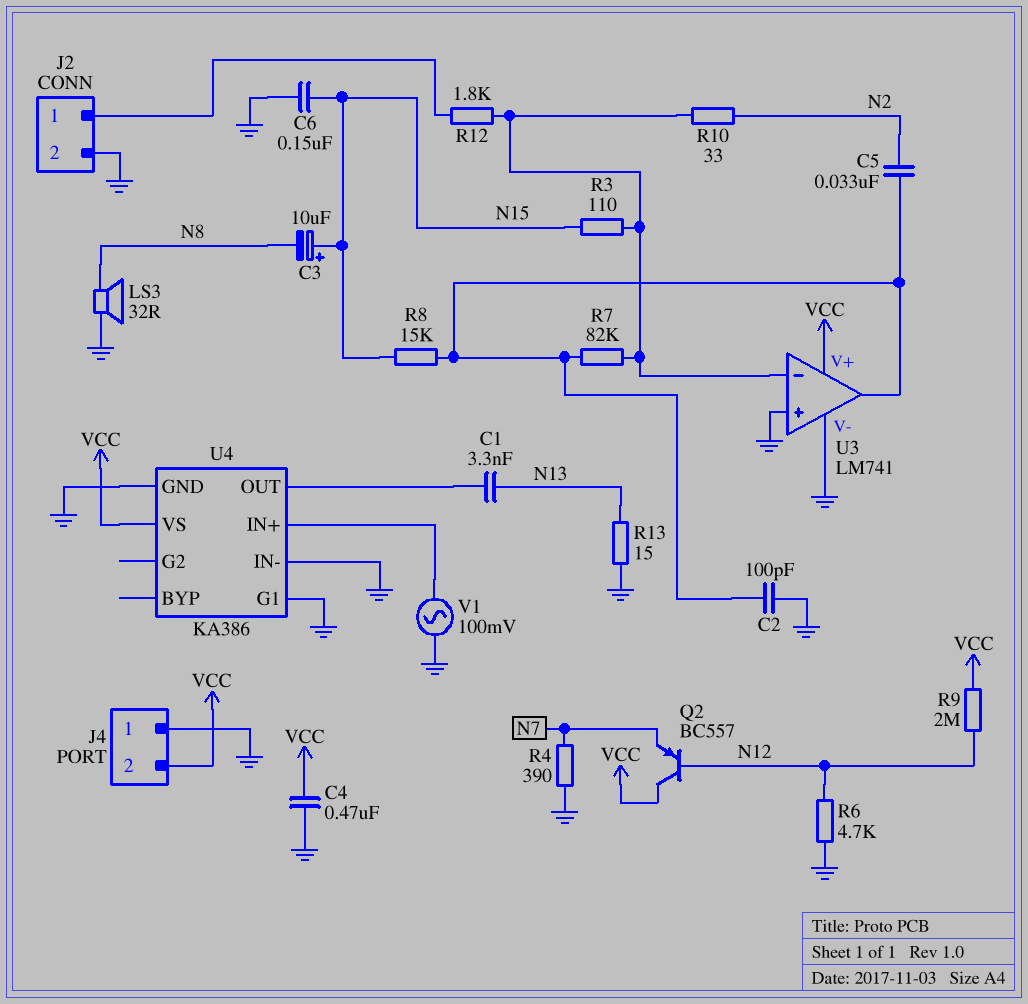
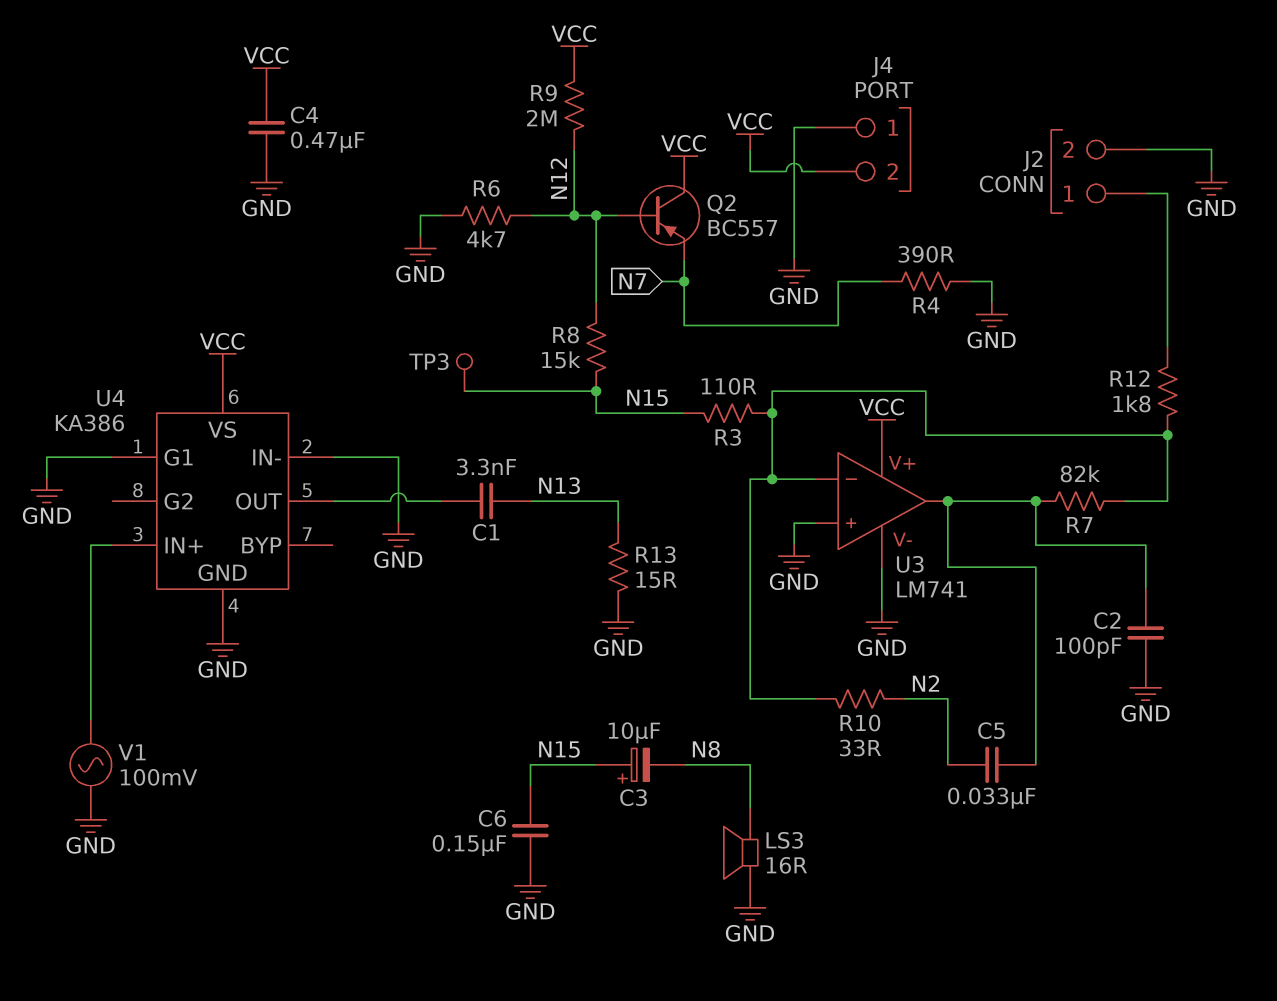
LS3: speaker 32R (GND, N8) -> speaker 16R (GND, N8)
R8: 15k (N15, U3/out) -> 15k (N12, N15)
TP3: none -> test point (N15)

